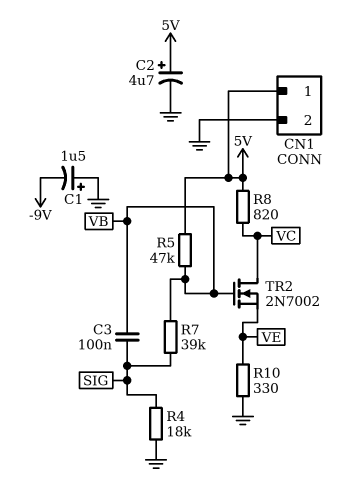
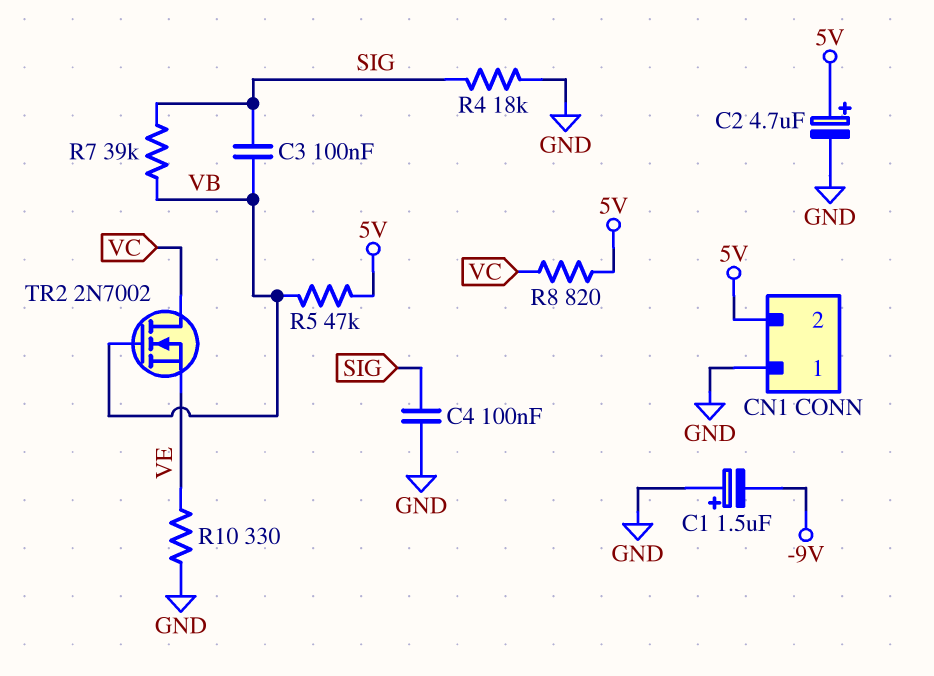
C4: none -> 100nF (GND, SIG)
CN1 pin 1: 5V -> GND
CN1 pin 2: GND -> 5V

